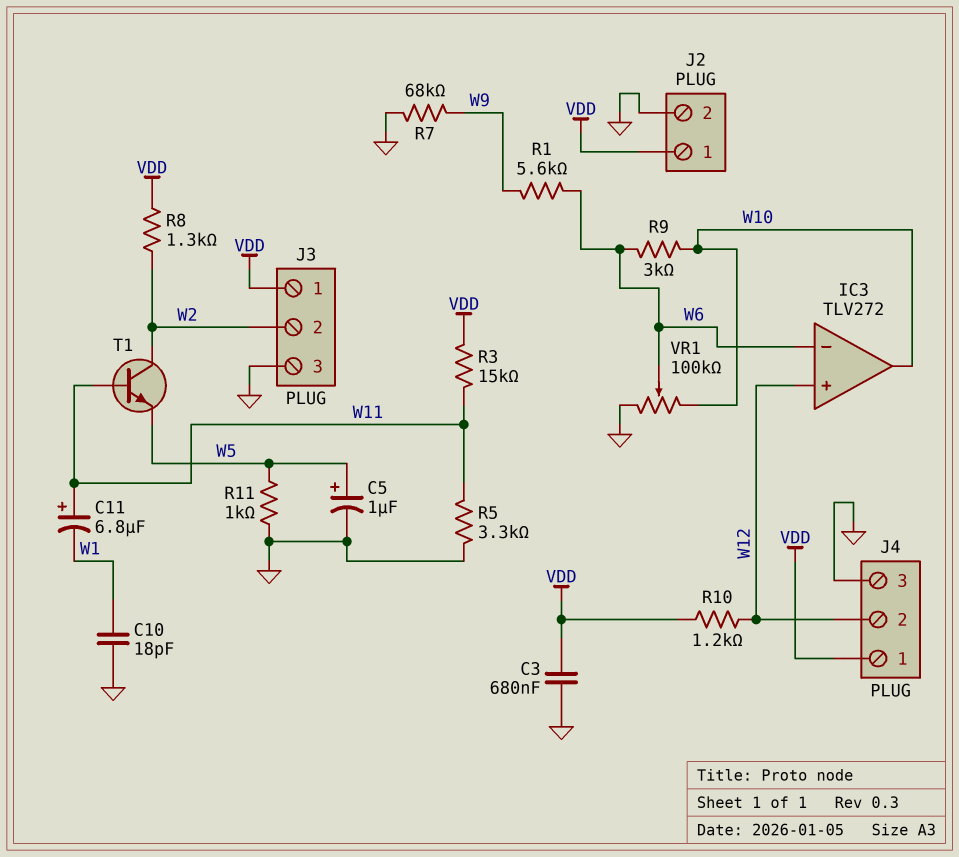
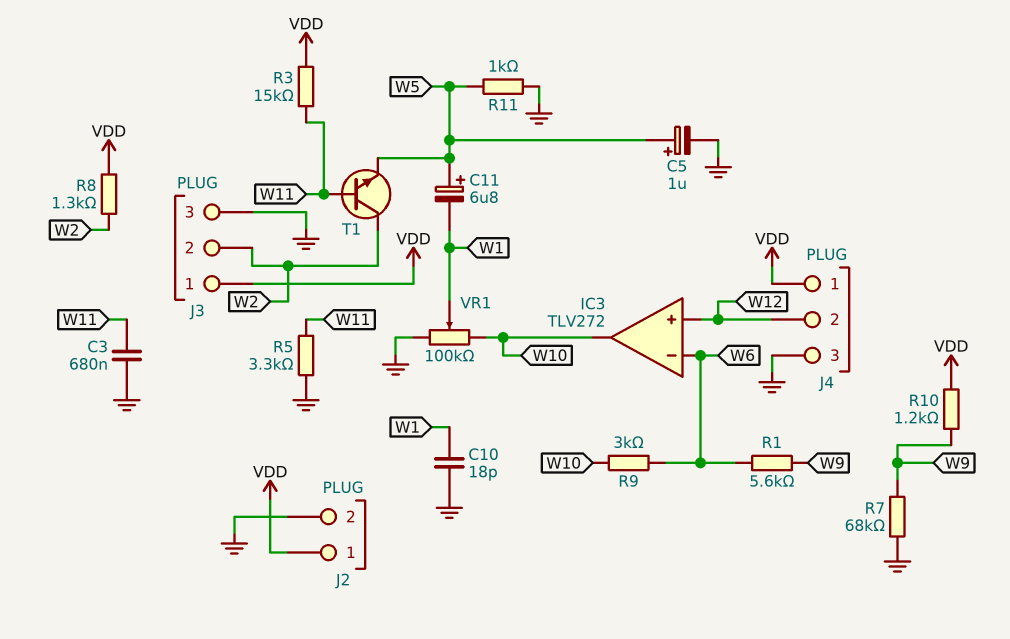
C3: 680nF (GND, VDD) -> 680nF (GND, W11)
C11: 6.8uF (plus W11, minus W1) -> 6.8uF (plus W5, minus W1)
R10: 1.2k (VDD, W12) -> 1.2k (VDD, W9)
VR1: 100k (GND, W10, wiper W6) -> 100k (GND, W10, wiper W1)

